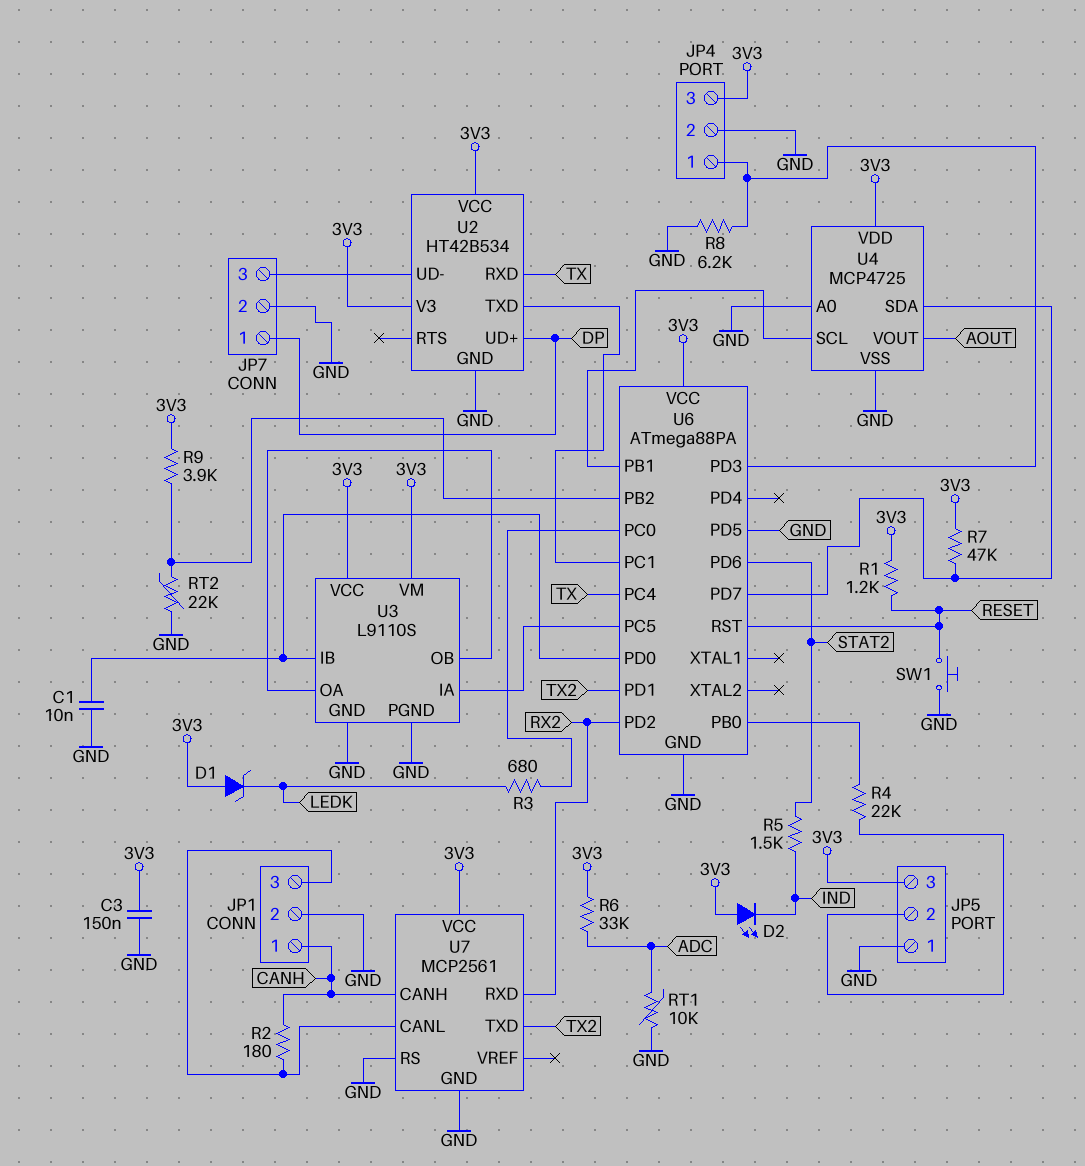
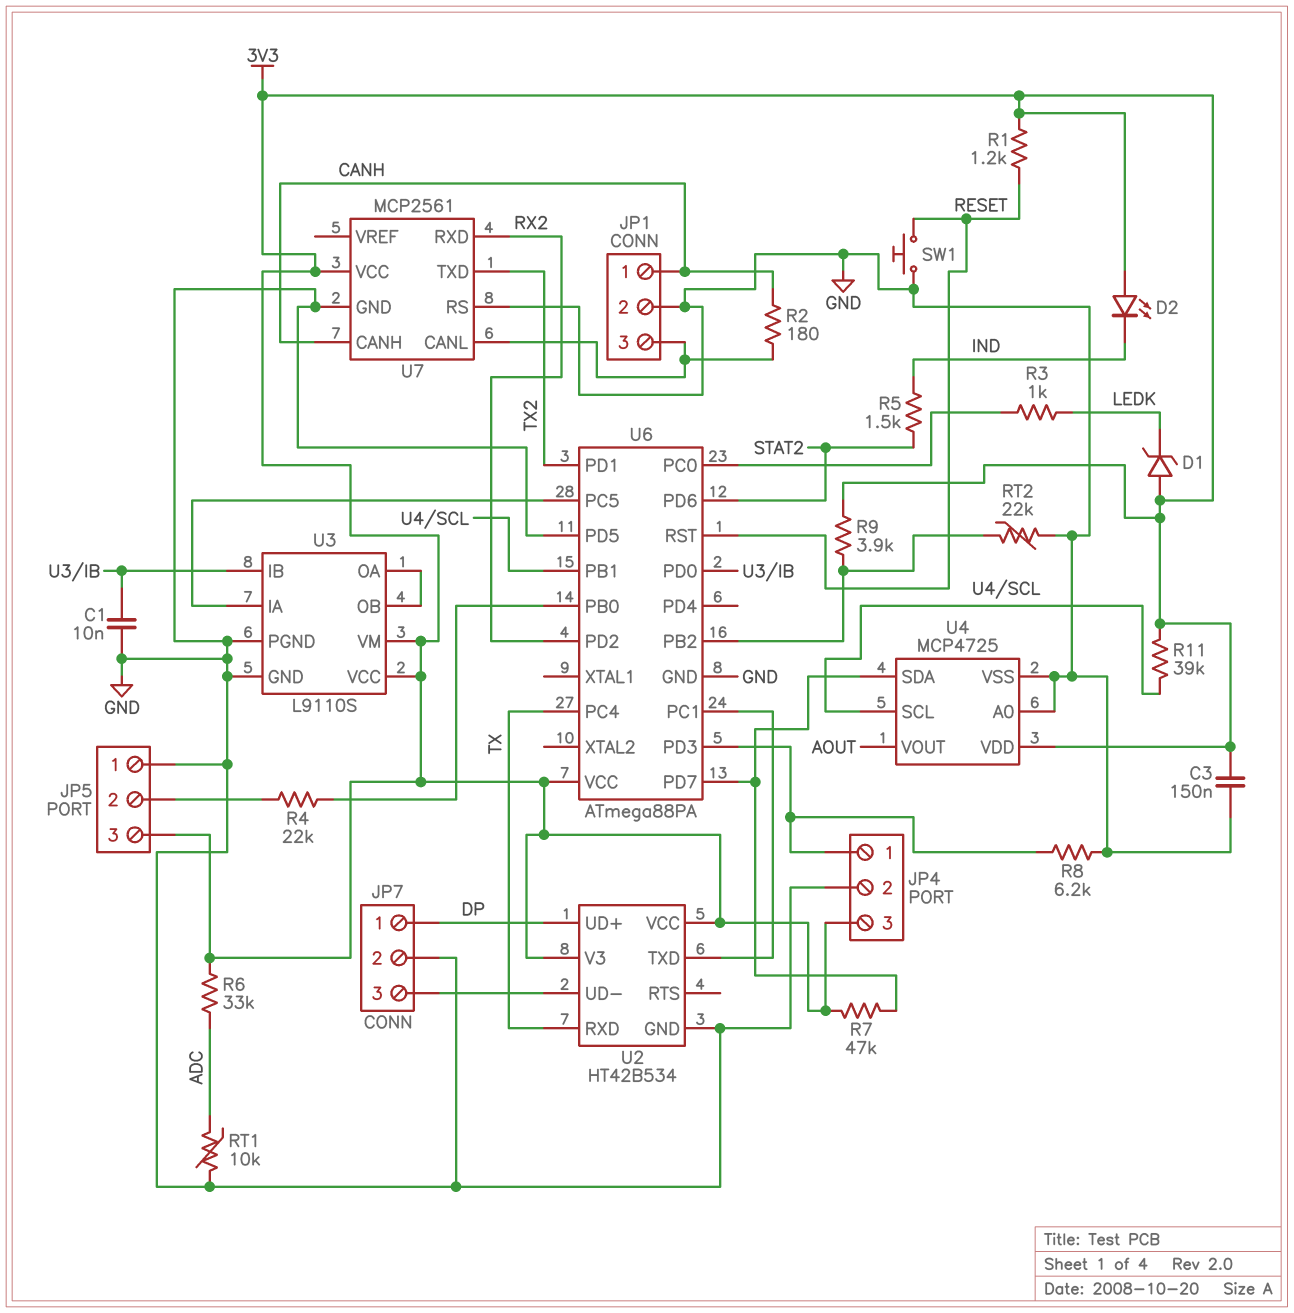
R3: 680 (LEDK, U6/PC0) -> 1k (LEDK, U6/PC0)
R11: none -> 39k (3V3, U4/SCL)

